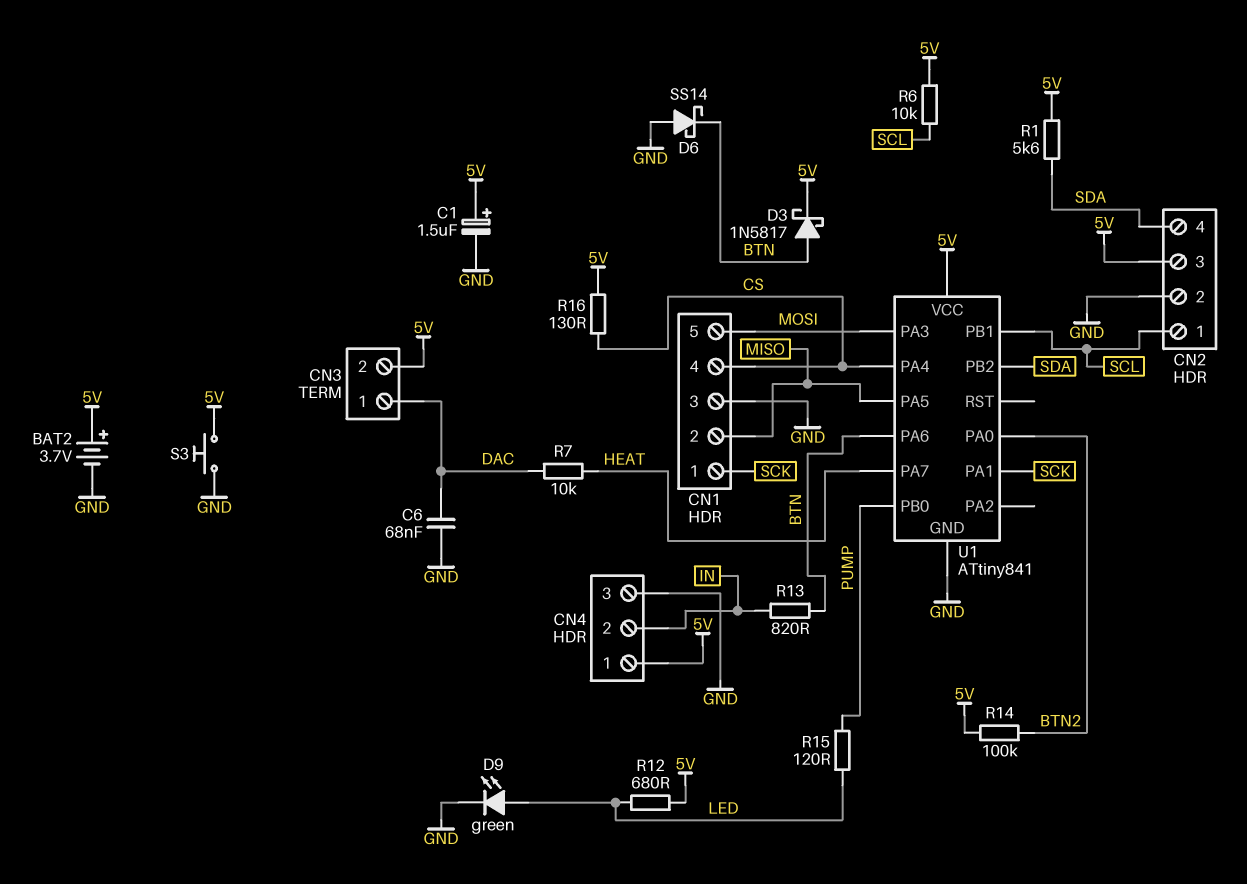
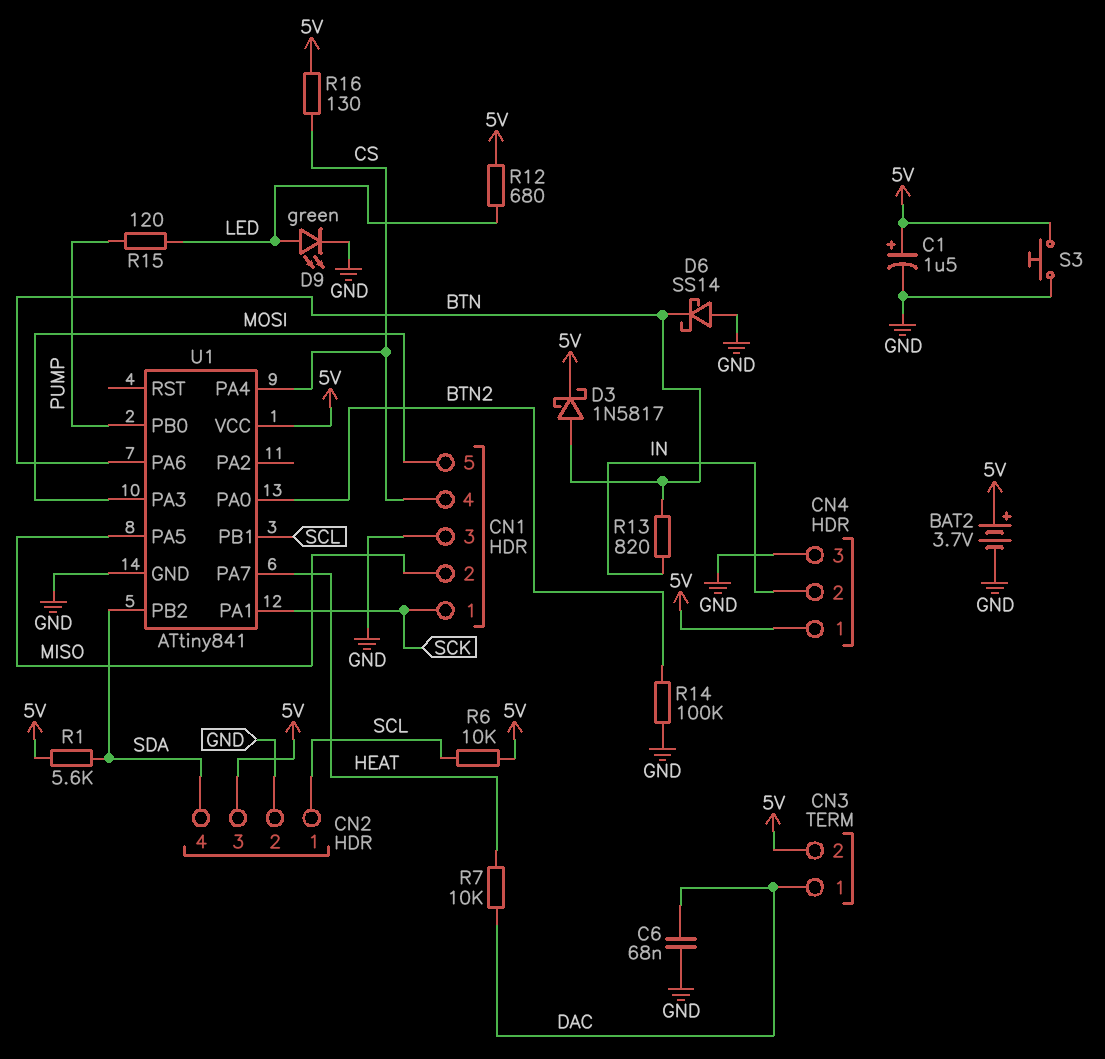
R14: 100k (5V, BTN2) -> 100k (BTN2, GND)

